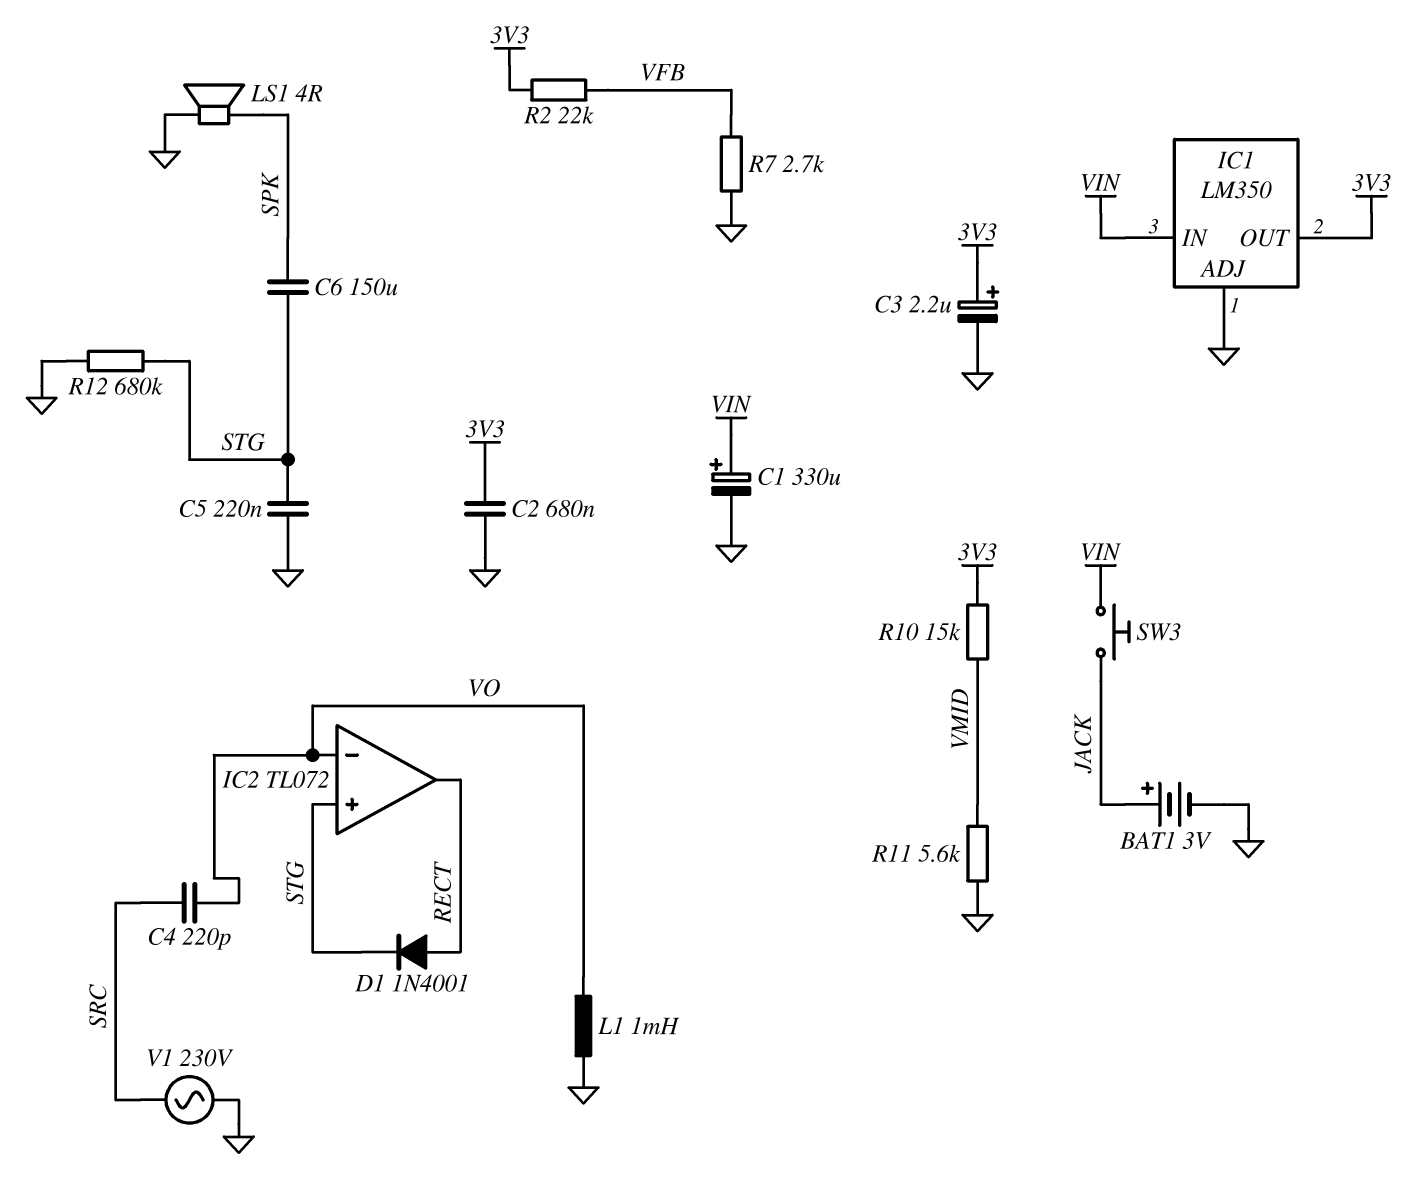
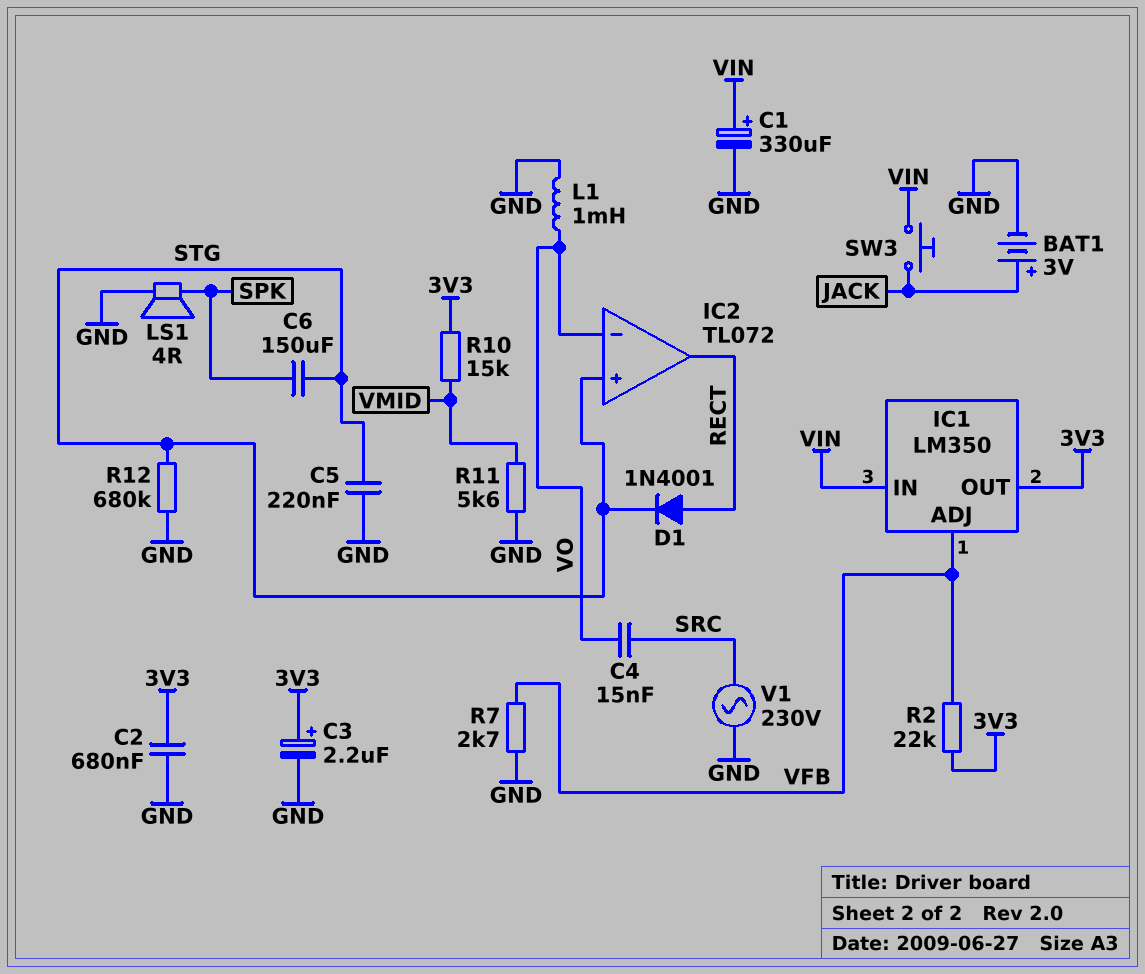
C4: 220pF (SRC, VO) -> 15nF (SRC, VO)
IC1 pin ADJ: GND -> VFB

